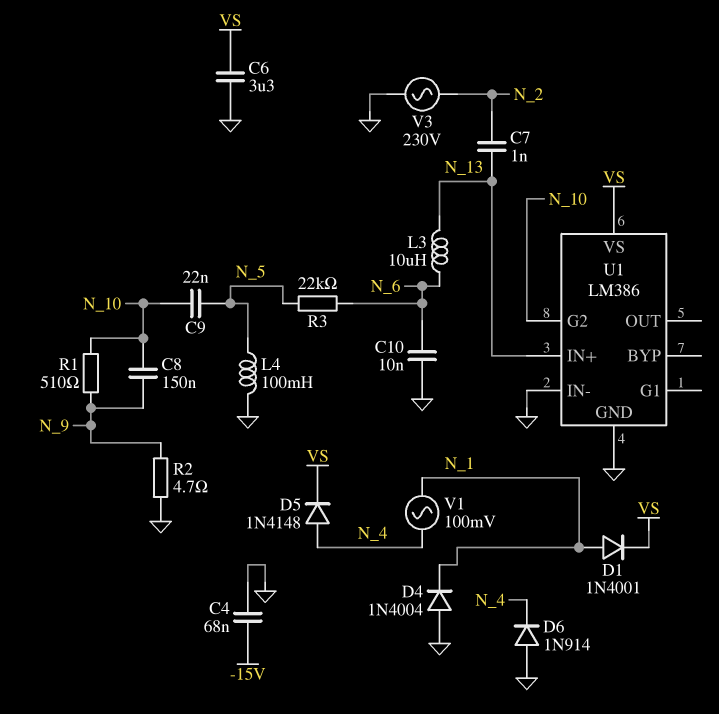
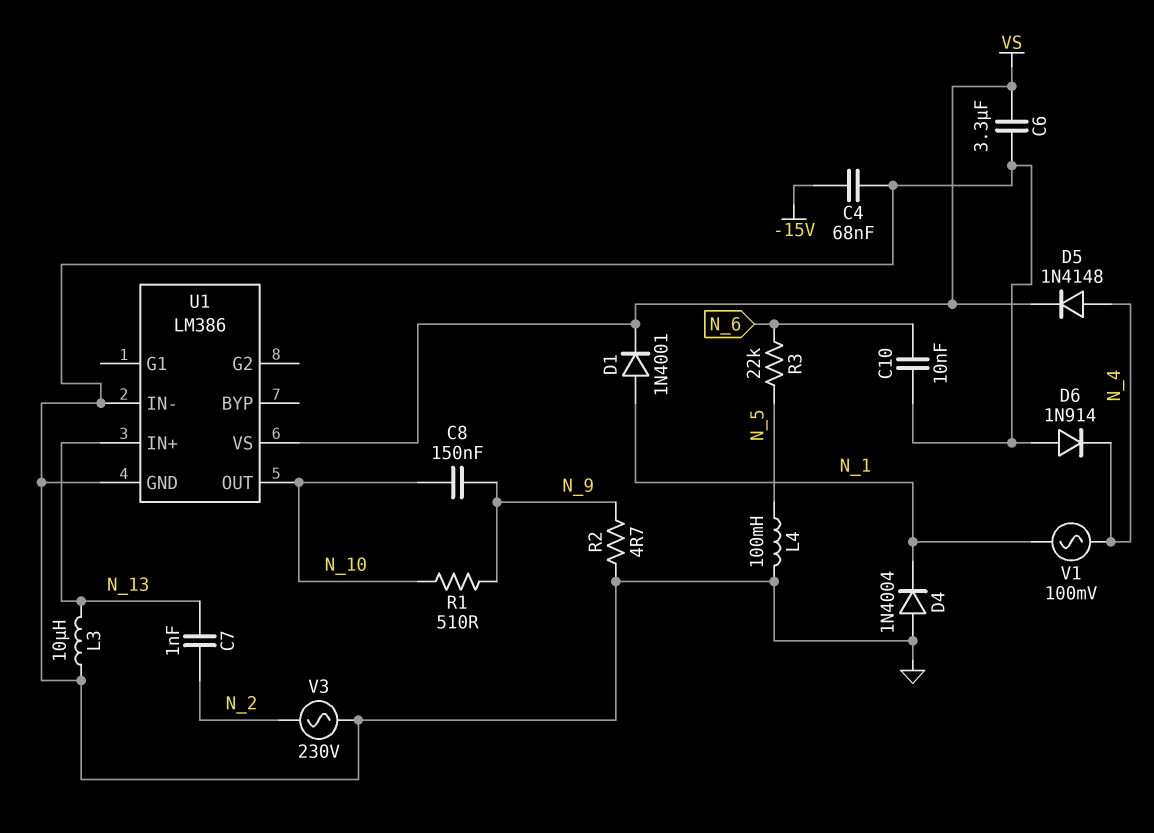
C9: 22nF (N_5, N_10) -> none
L3: 10uH (N_6, N_13) -> 10uH (GND, N_13)
U1 pin G2: N_10 -> none
U1 pin OUT: none -> N_10

